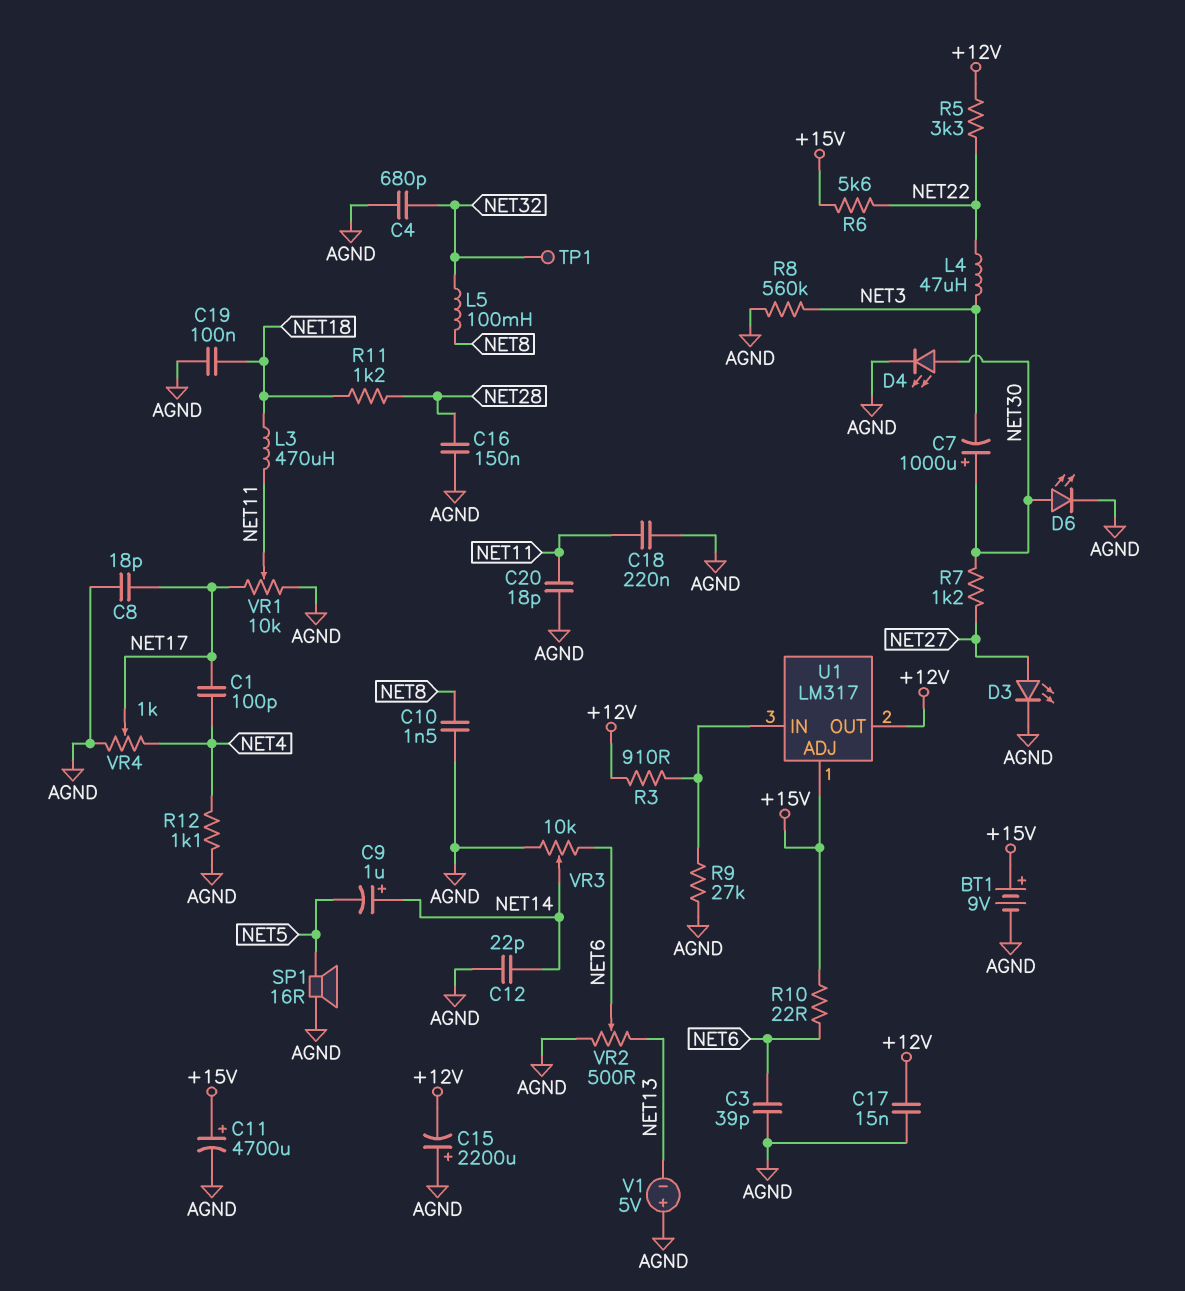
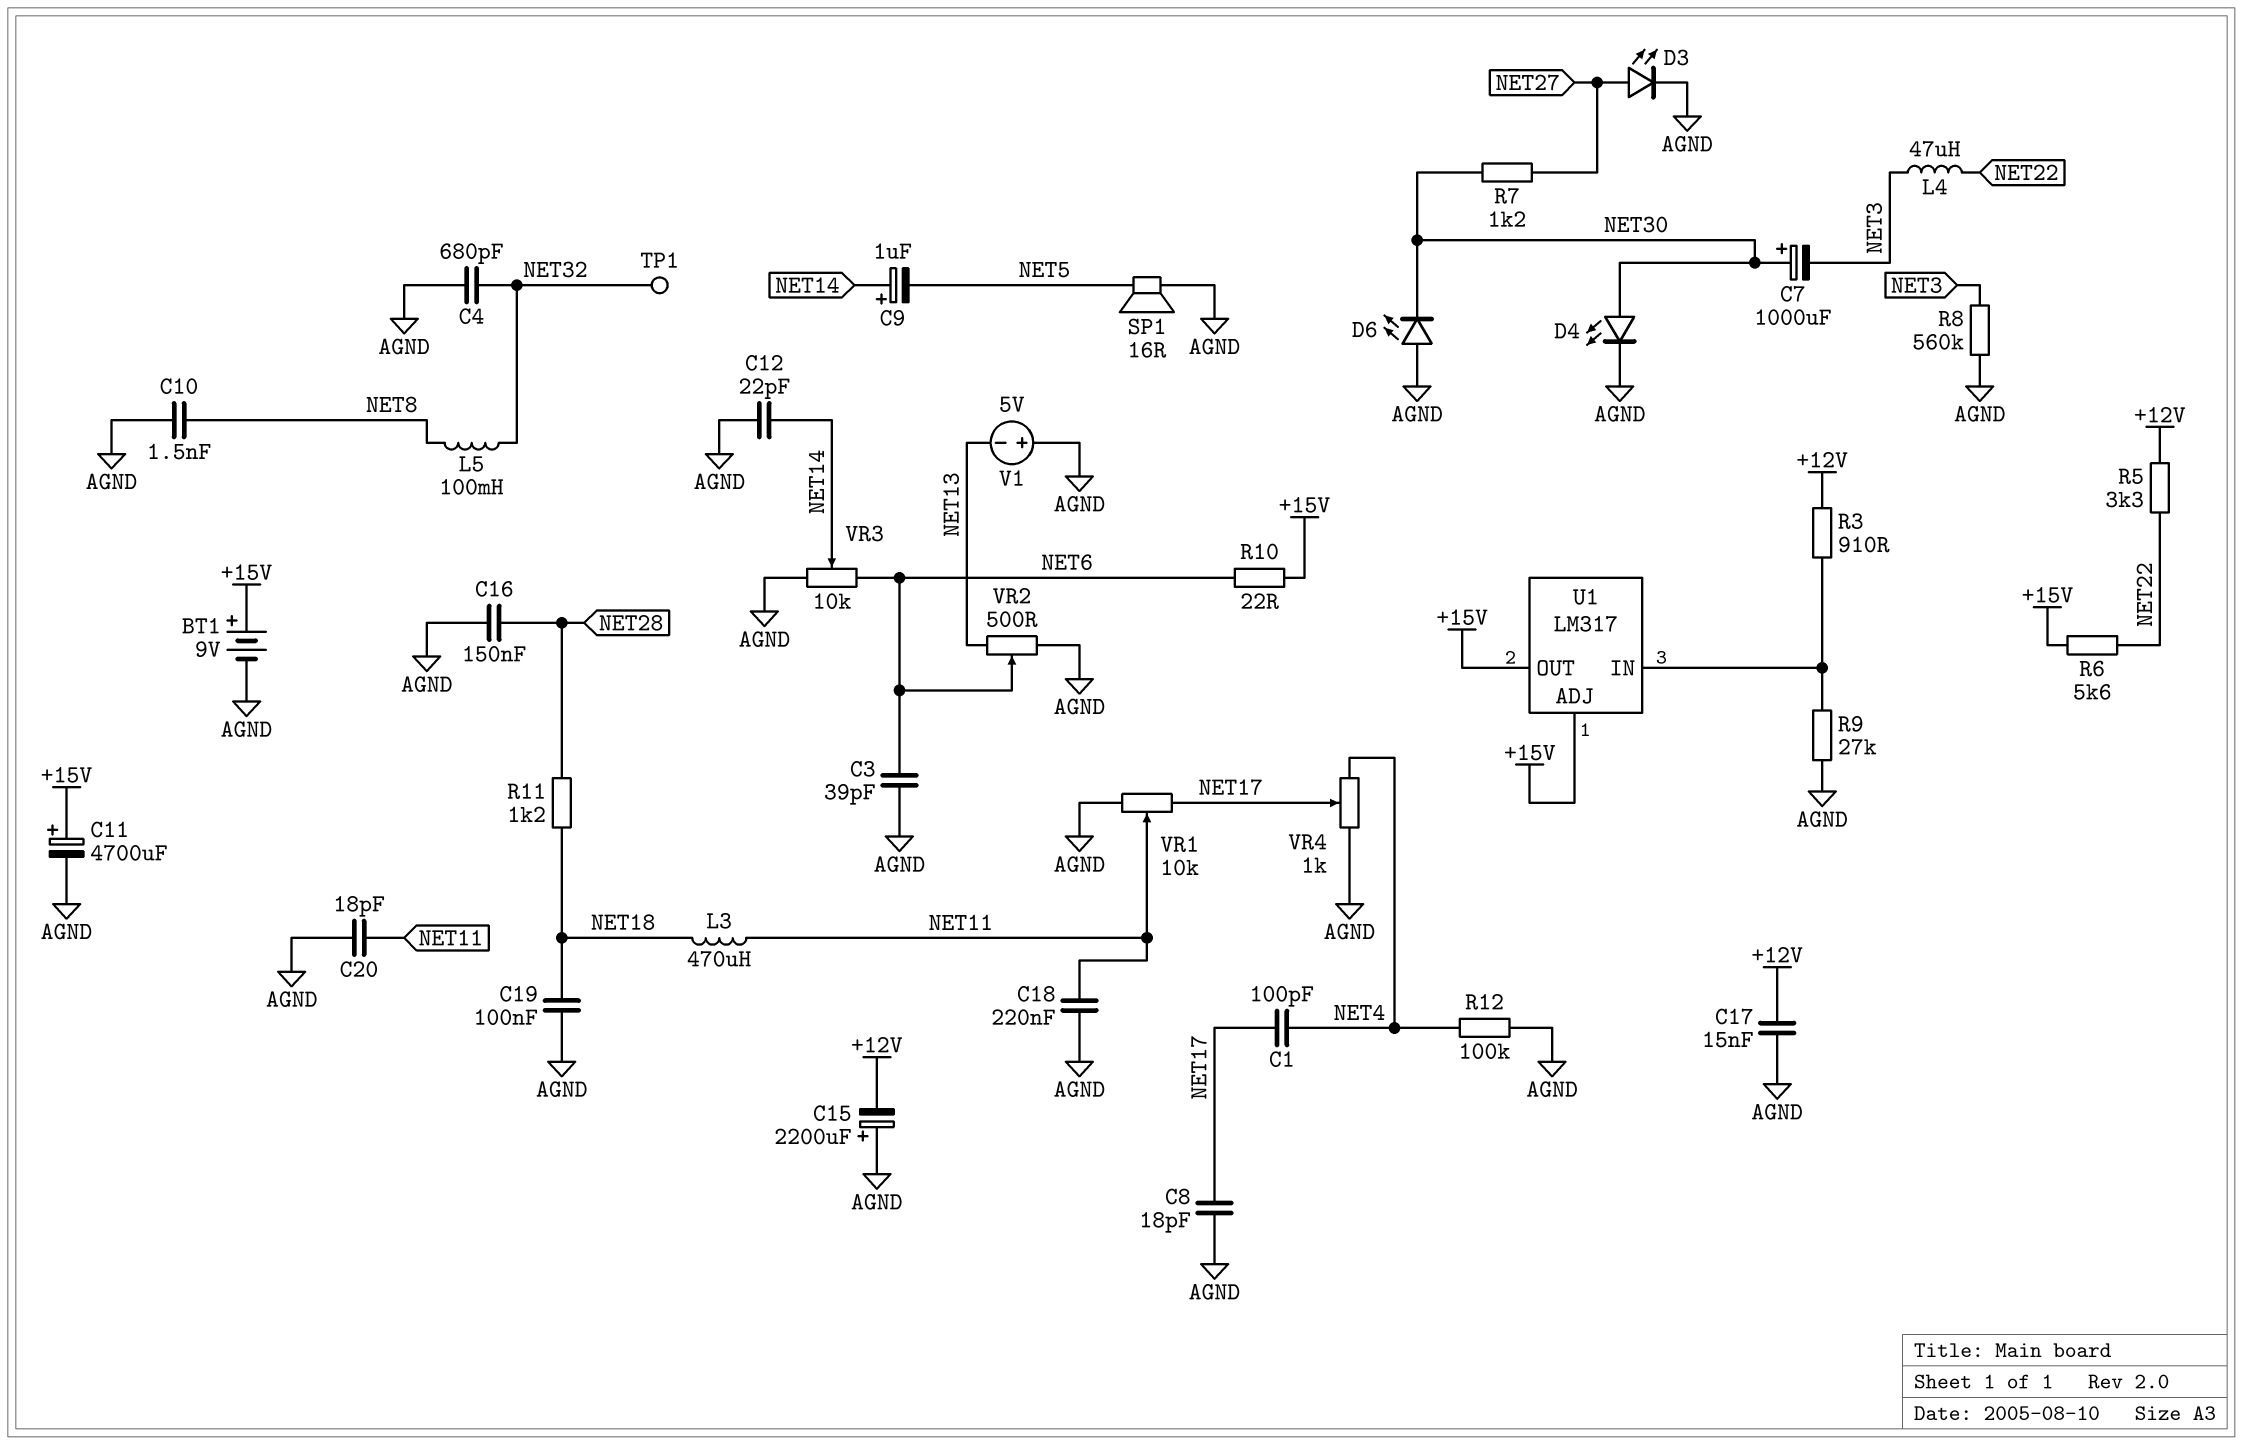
D6: LED (A NET30, K AGND) -> LED (A AGND, K NET30)
R12: 1.1k (AGND, NET4) -> 100k (AGND, NET4)
U1 pin OUT: +12V -> +15V

